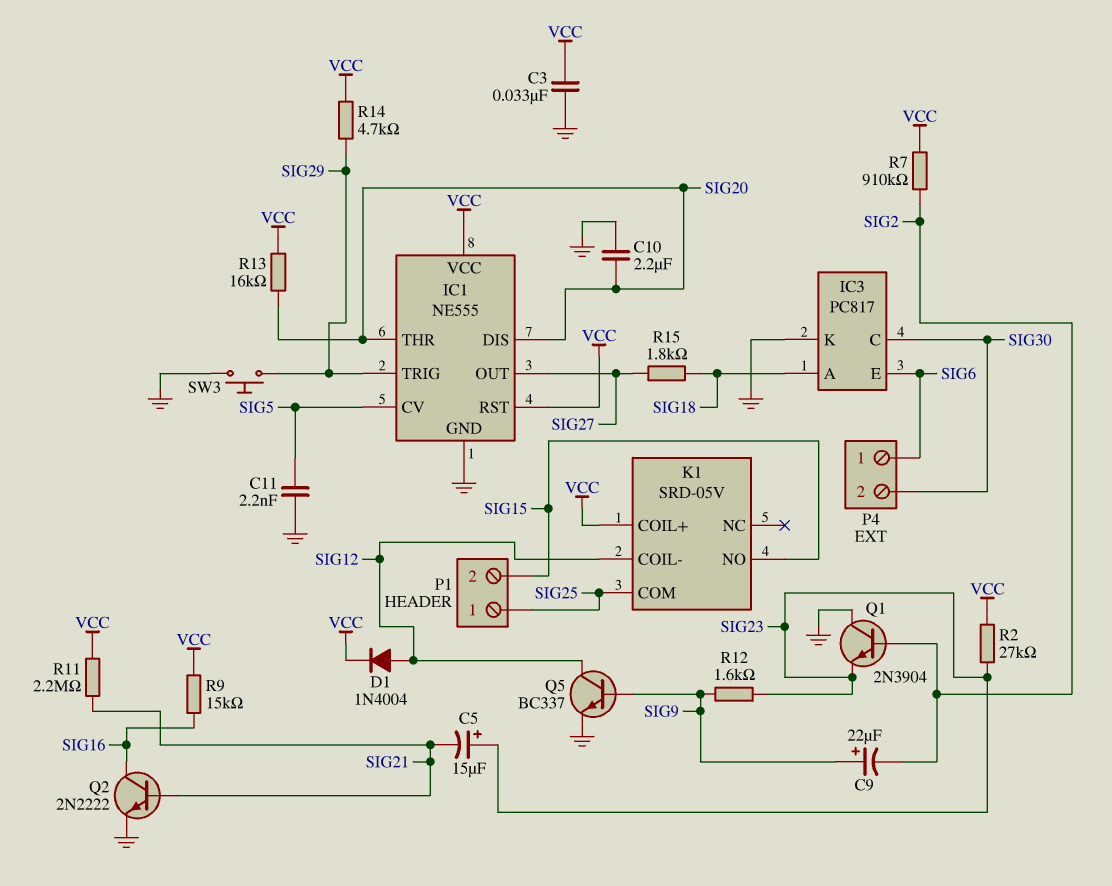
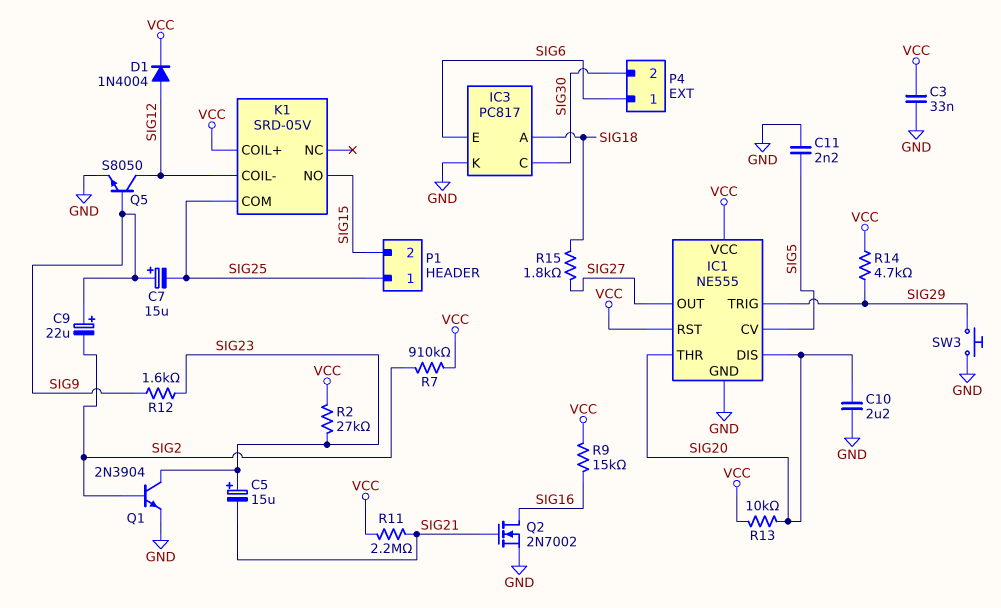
C7: none -> 15uF (plus SIG9, minus SIG25)
Q1: NPN 2N3904 (B SIG2, C GND, E SIG23) -> NPN 2N3904 (B SIG2, C SIG23, E GND)
Q2: NPN 2N2222 (B SIG21, C SIG16, E GND) -> NMOS 2N7002 (G SIG21, D SIG16, S GND)
Q5: NPN BC337 (B SIG9, C SIG12, E GND) -> NPN S8050 (B SIG9, C SIG12, E GND)
R13: 16k (SIG20, VCC) -> 10k (SIG20, VCC)

